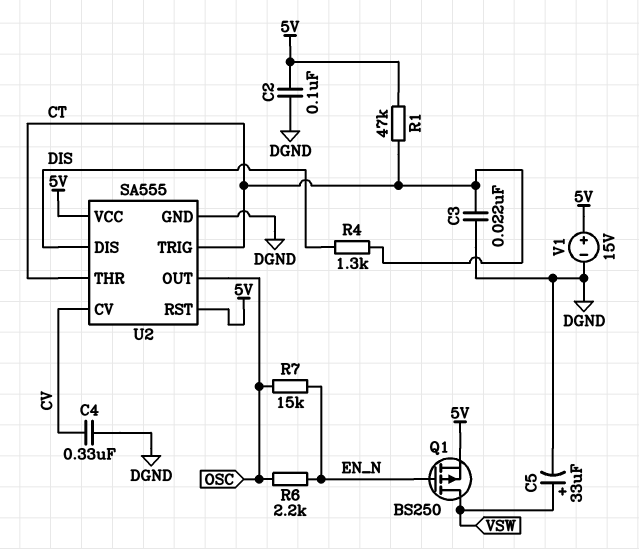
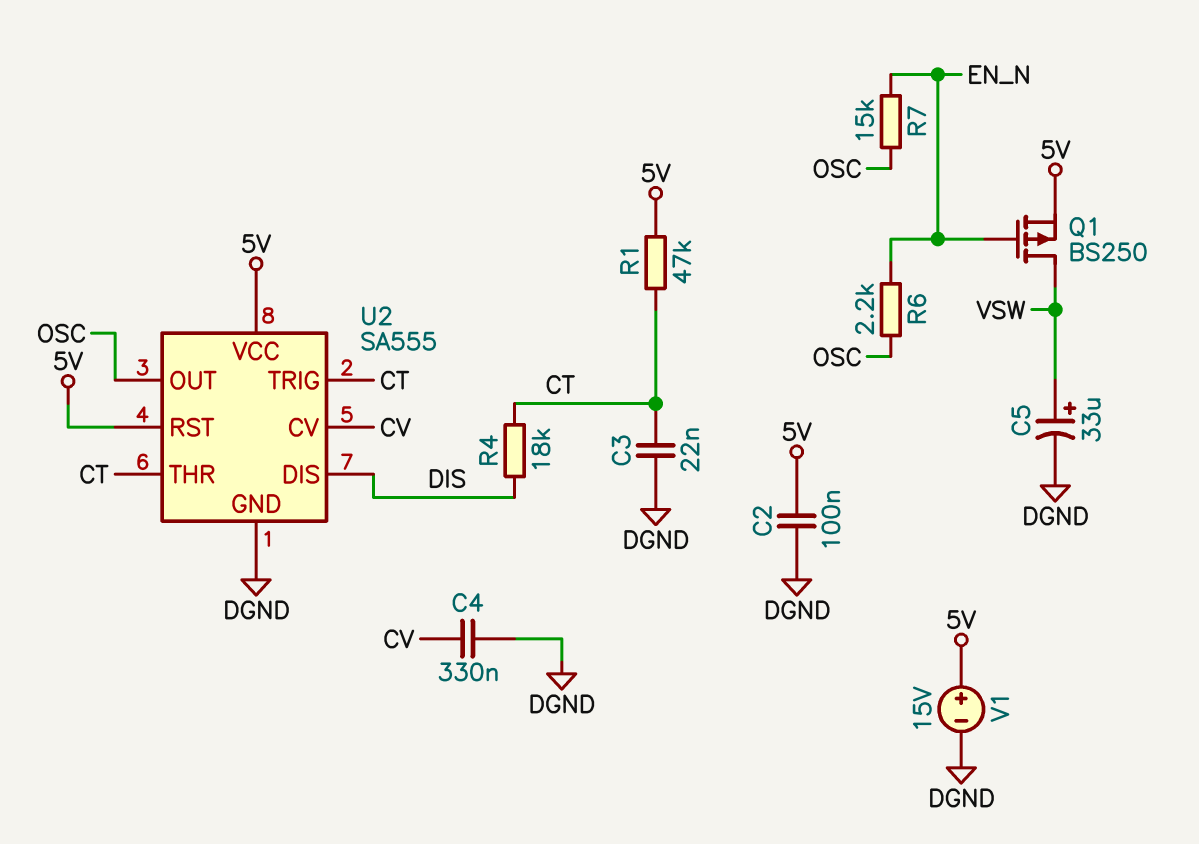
R4: 1.3k (CT, DIS) -> 18k (CT, DIS)

